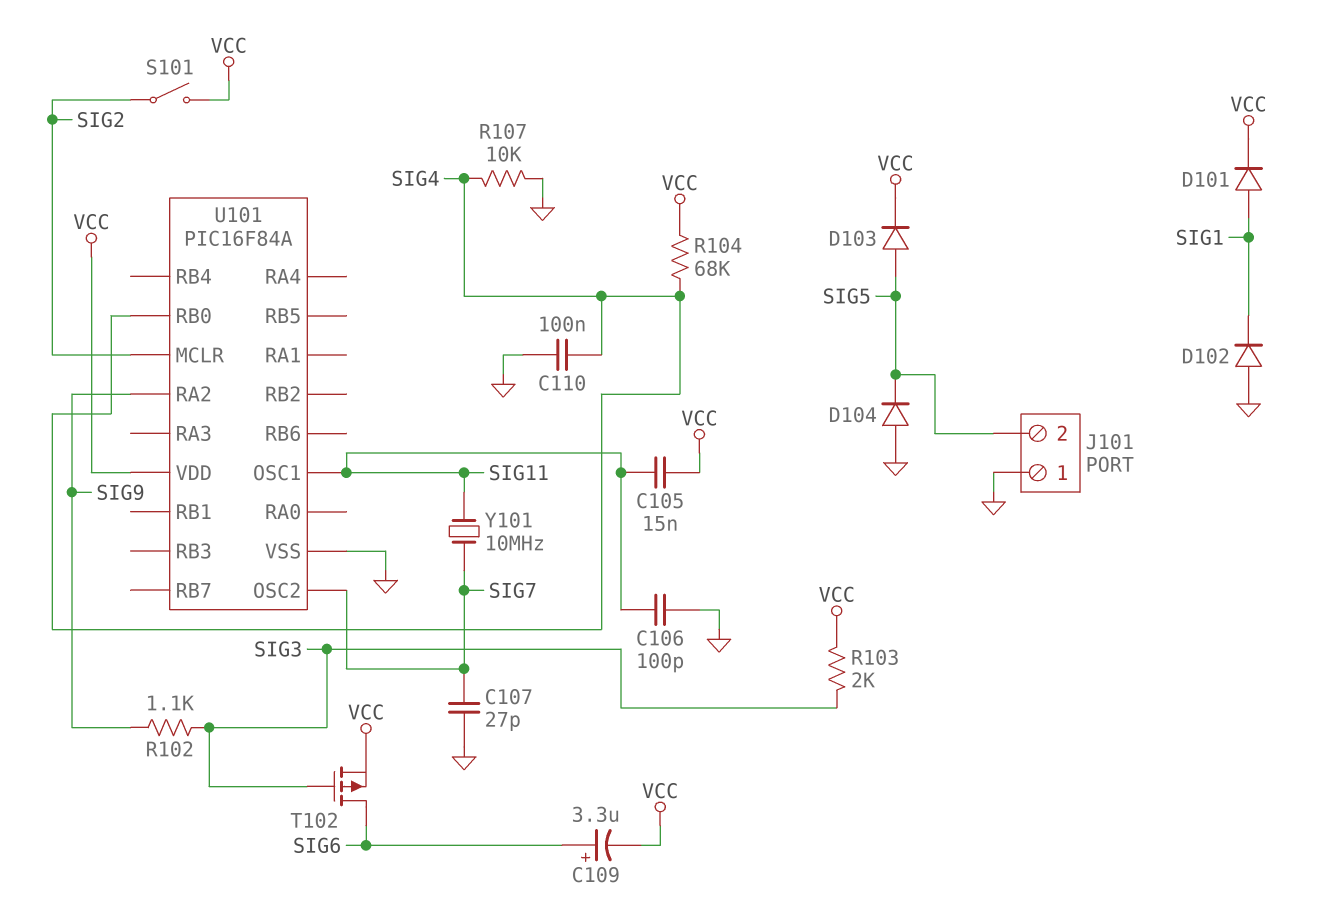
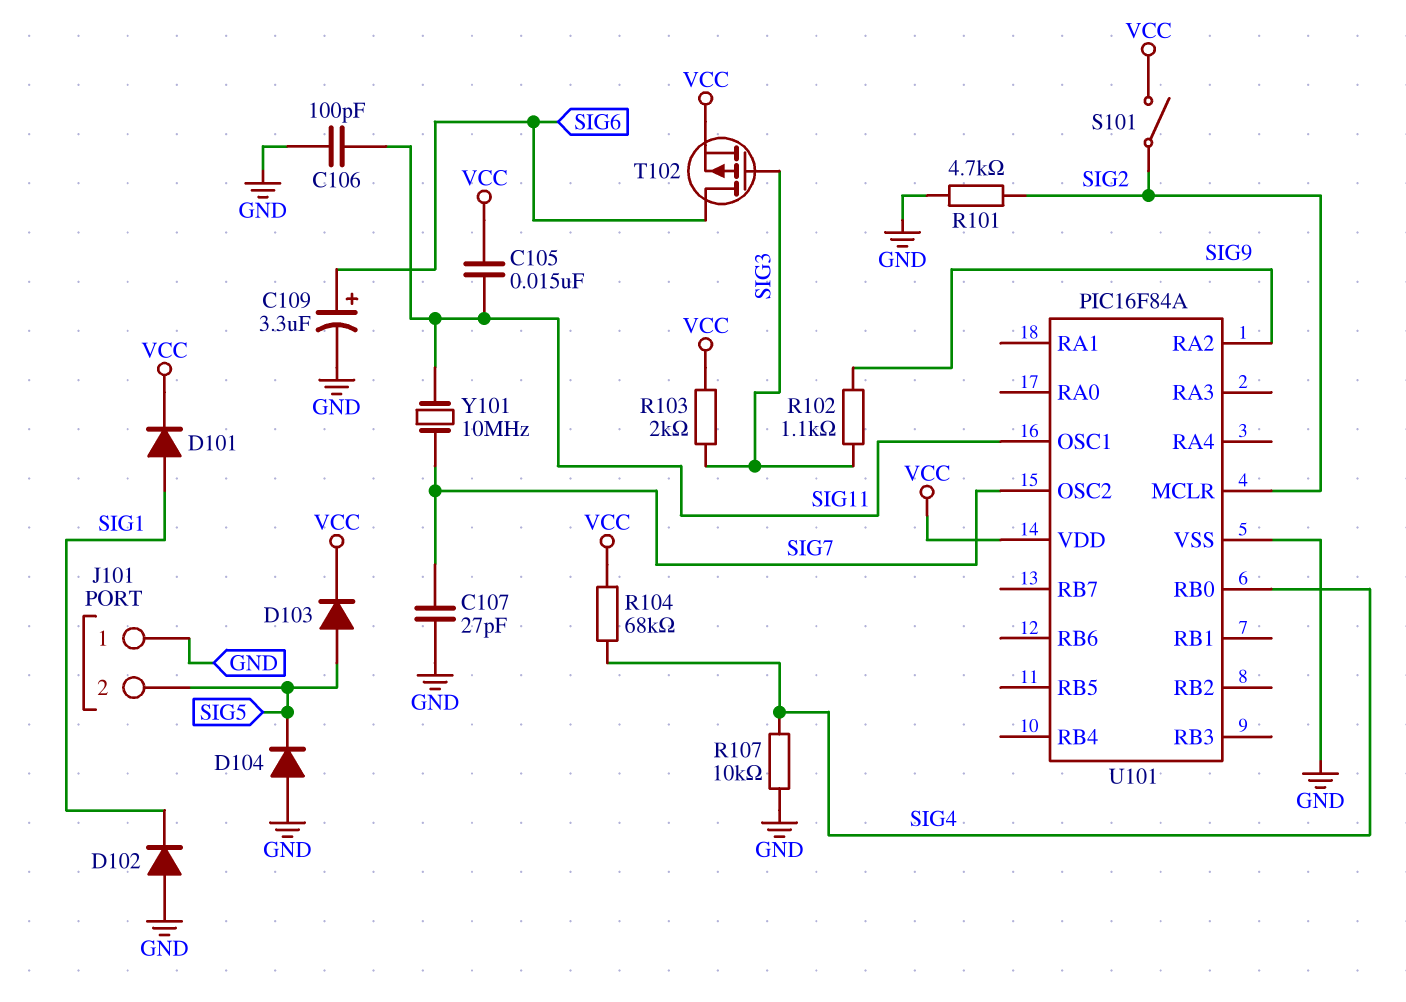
C109: 3.3uF (plus SIG6, minus VCC) -> 3.3uF (plus SIG6, minus GND)
C110: 100nF (GND, SIG4) -> none
R101: none -> 4.7k (GND, SIG2)

